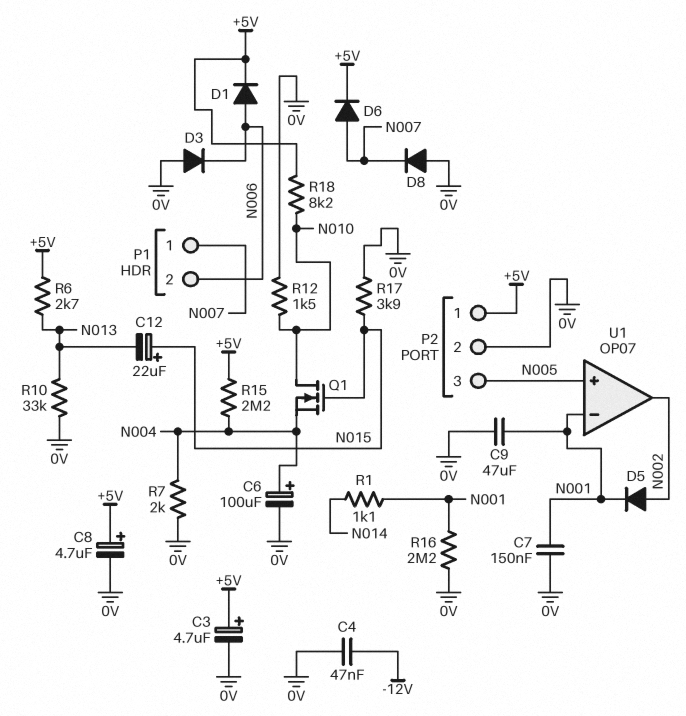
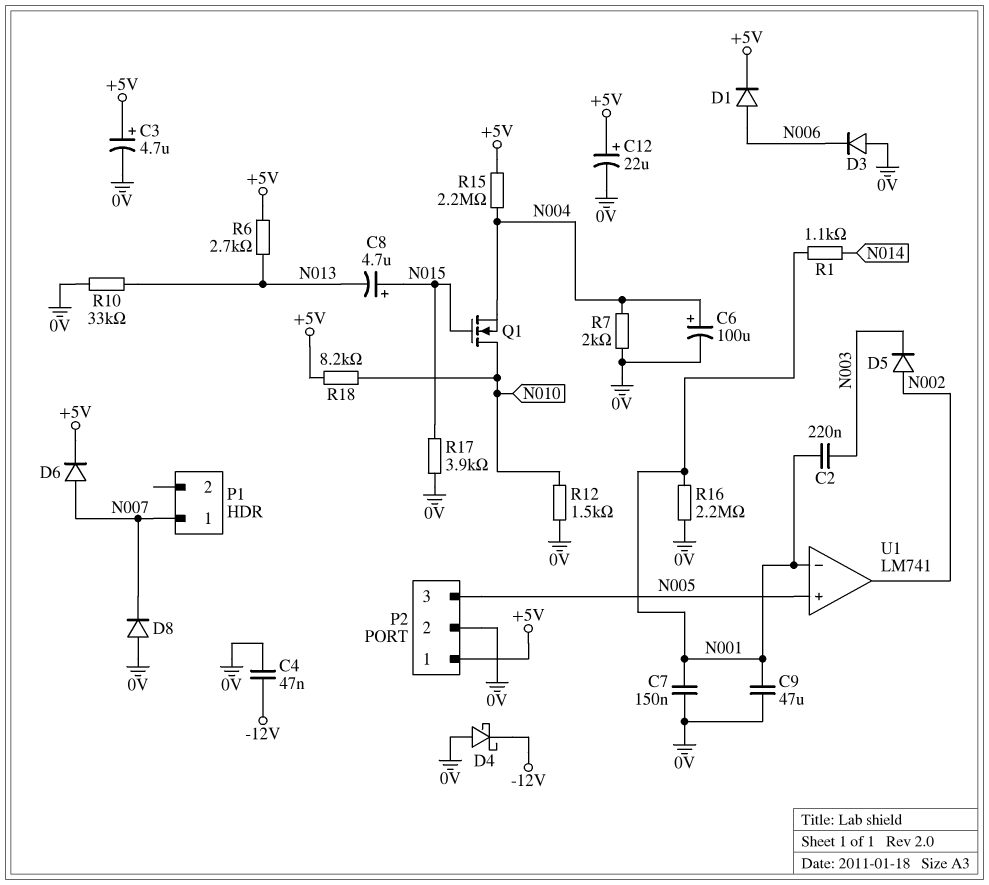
C2: none -> 220nF (N001, N003)
C8: 4.7uF (plus +5V, minus 0V) -> 4.7uF (plus N015, minus N013)
C12: 22uF (plus N015, minus N013) -> 22uF (plus +5V, minus 0V)
D4: none -> schottky (A 0V, K -12V)
D5: diode (A N002, K N001) -> diode (A N002, K N003)
P1 pin 2: N006 -> none
U1: OP07 -> LM741

